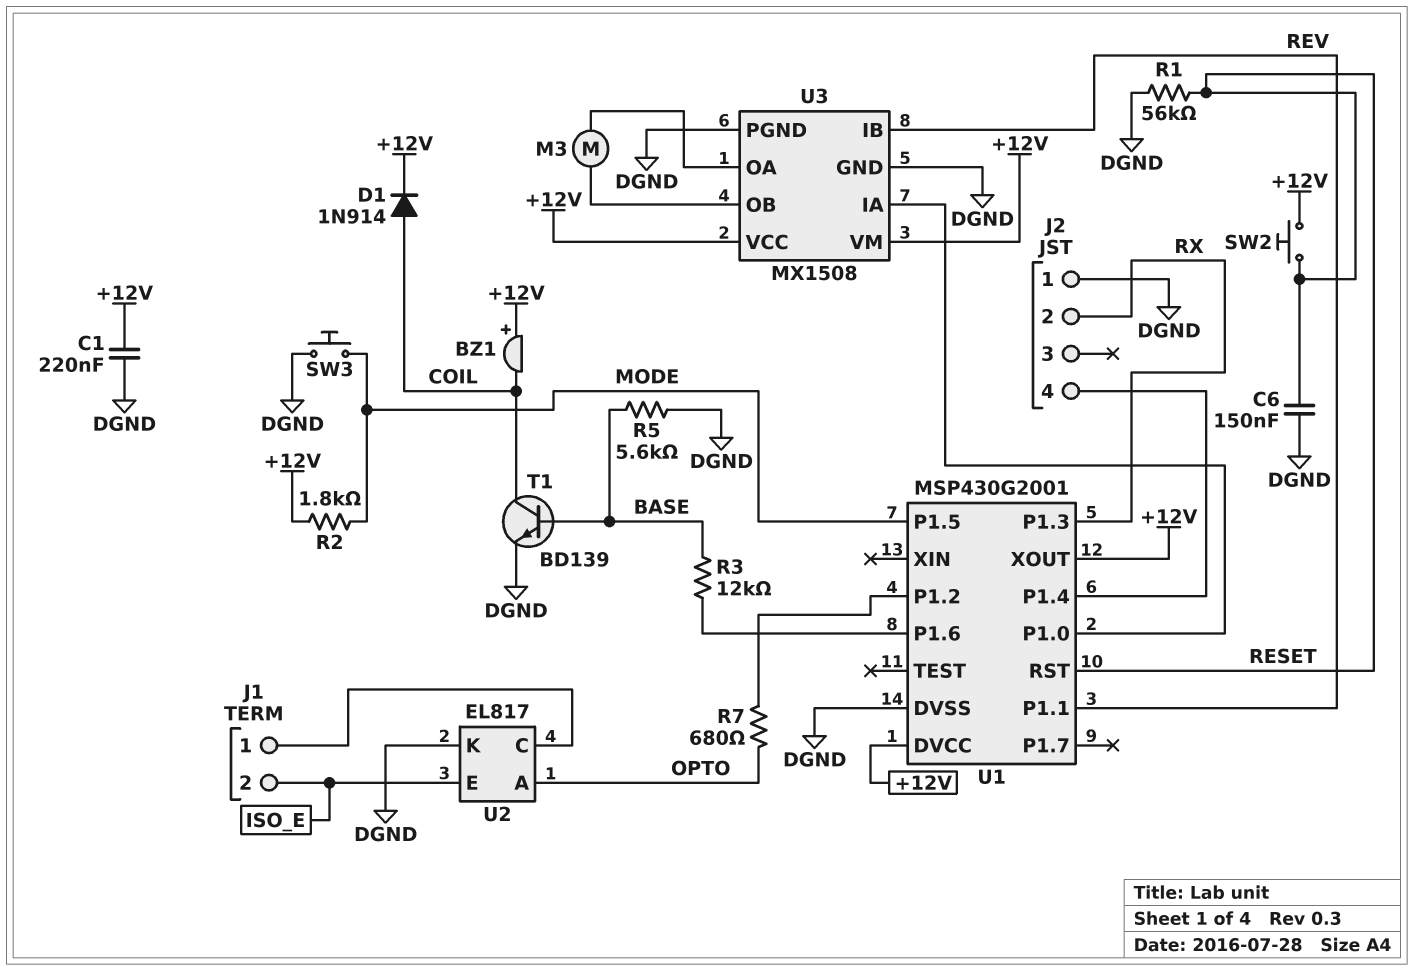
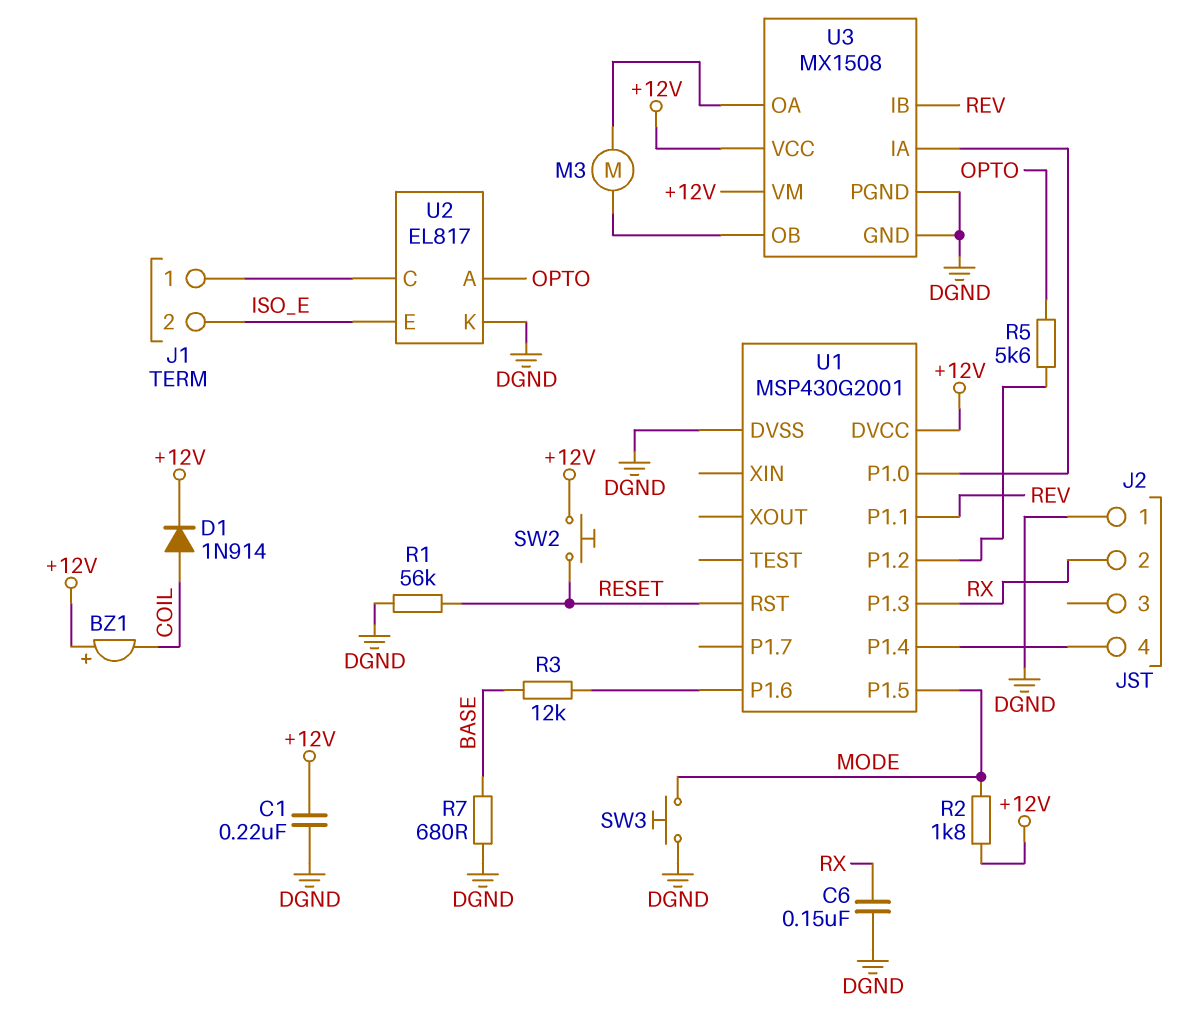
C6: 150nF (DGND, RESET) -> 150nF (DGND, RX)
R5: 5.6k (BASE, DGND) -> 5.6k (OPTO, U1/P1.2)
R7: 680 (OPTO, U1/P1.2) -> 680 (BASE, DGND)
T1: NPN BD139 (B BASE, C COIL, E DGND) -> none
U1 pin XOUT: +12V -> none

